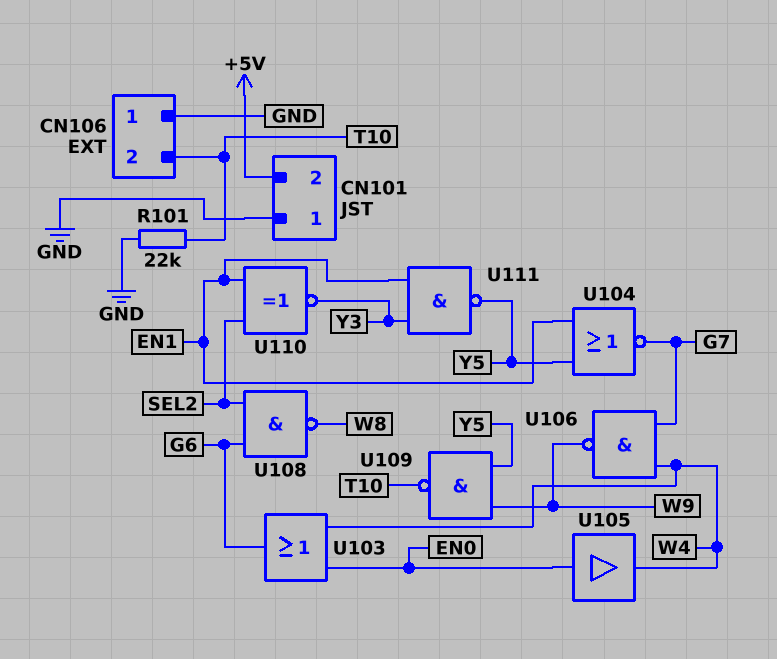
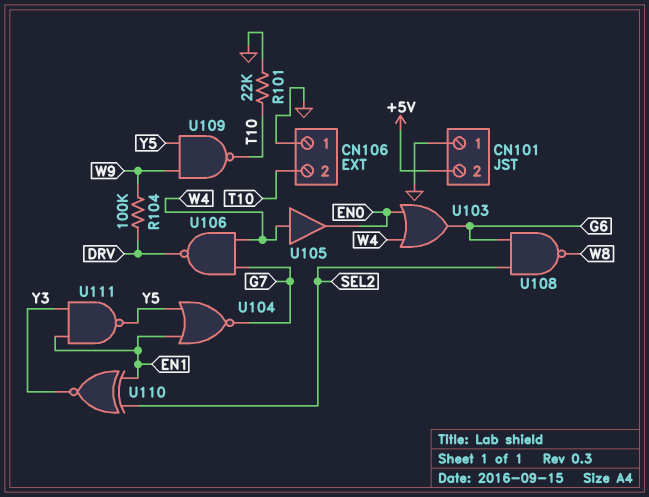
R104: none -> 100k (DRV, W9)
U105: buffer (in EN0, out W4) -> buffer (in W4, out EN0)
U106: NAND (in G7, in W4, out W9) -> NAND (in G7, in W4, out DRV)

